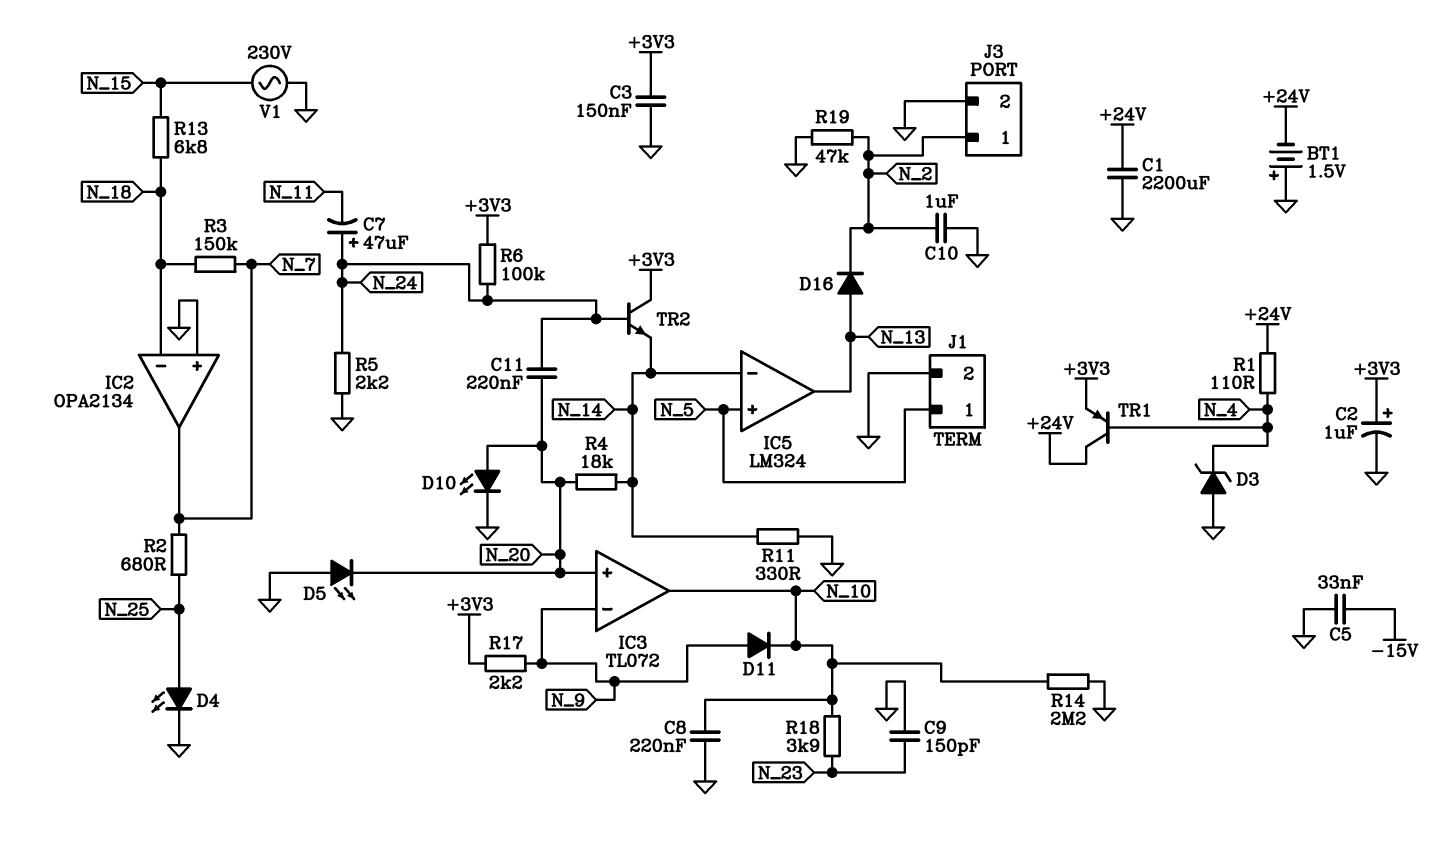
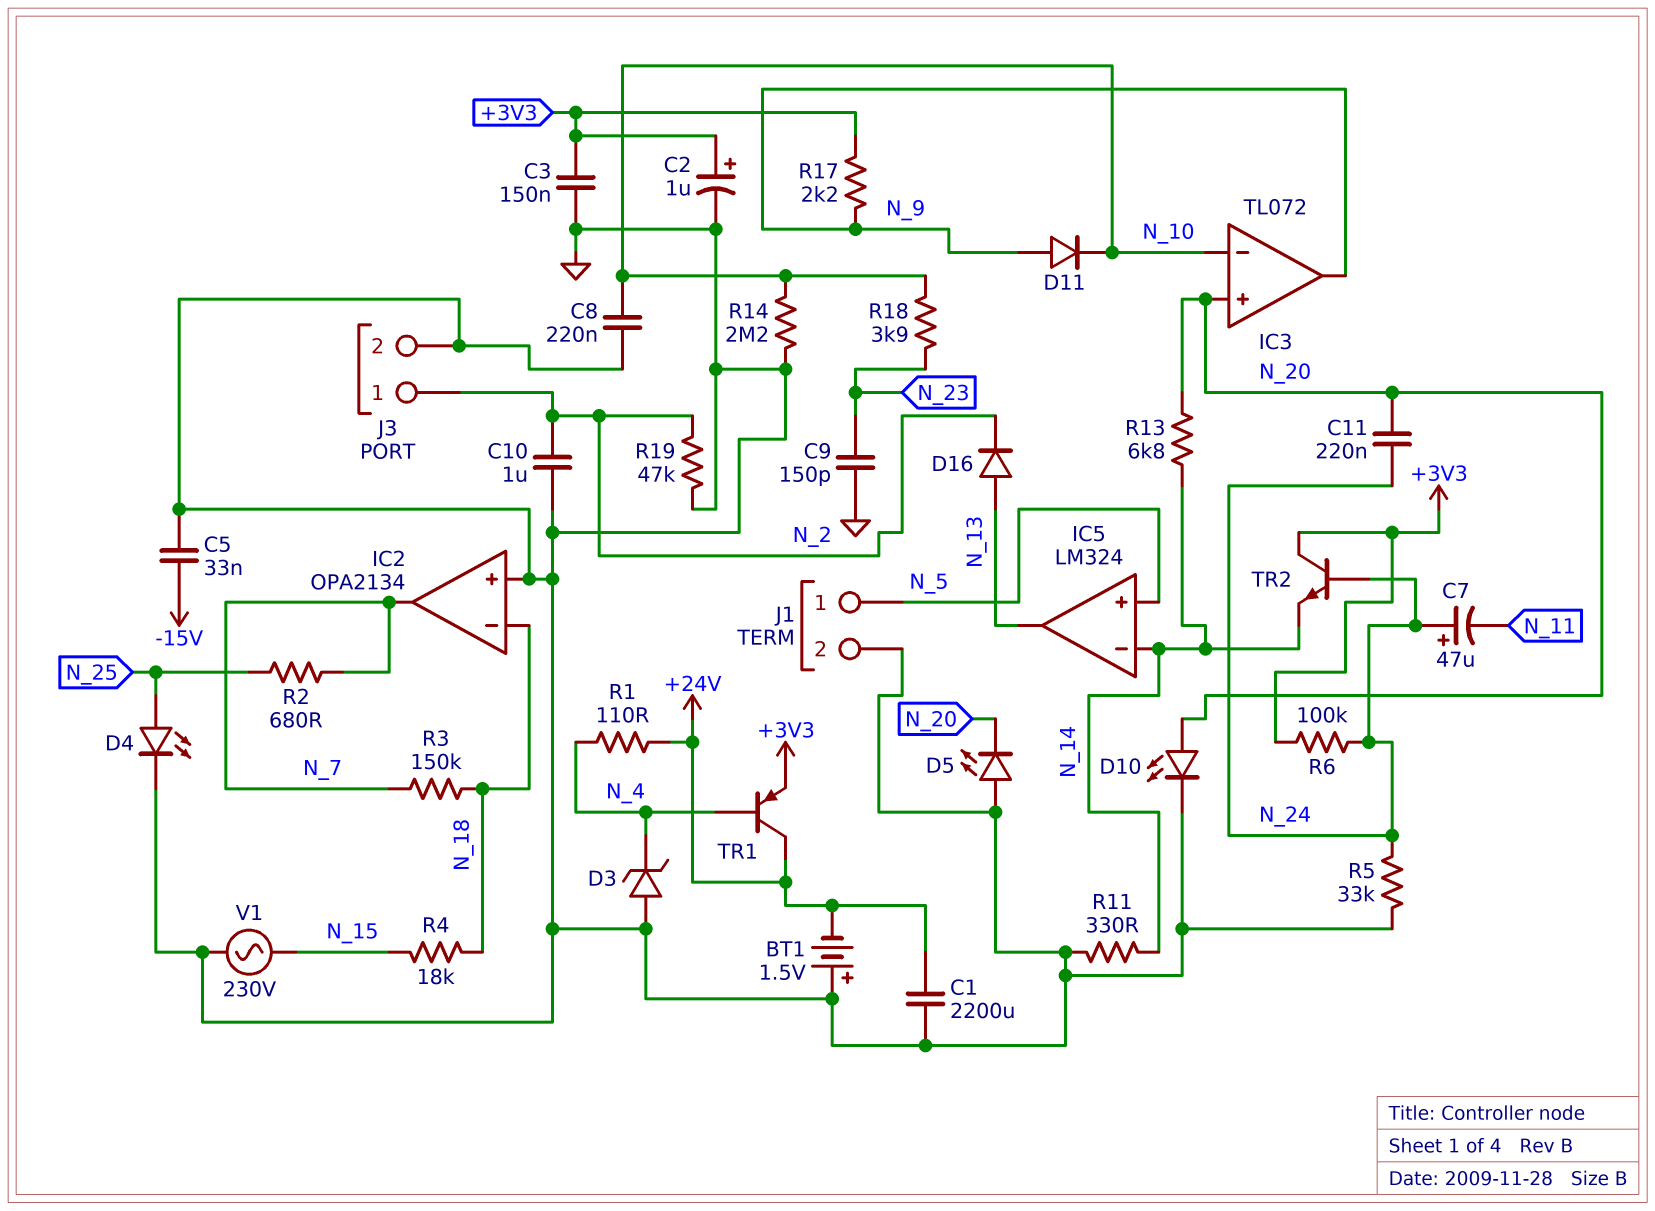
IC3 pin in-: N_9 -> N_10
IC3 pin out: N_10 -> N_9
R4: 18k (N_14, N_20) -> 18k (N_15, N_18)
R5: 2.2k (GND, N_24) -> 33k (GND, N_24)
R13: 6.8k (N_15, N_18) -> 6.8k (N_14, N_20)

